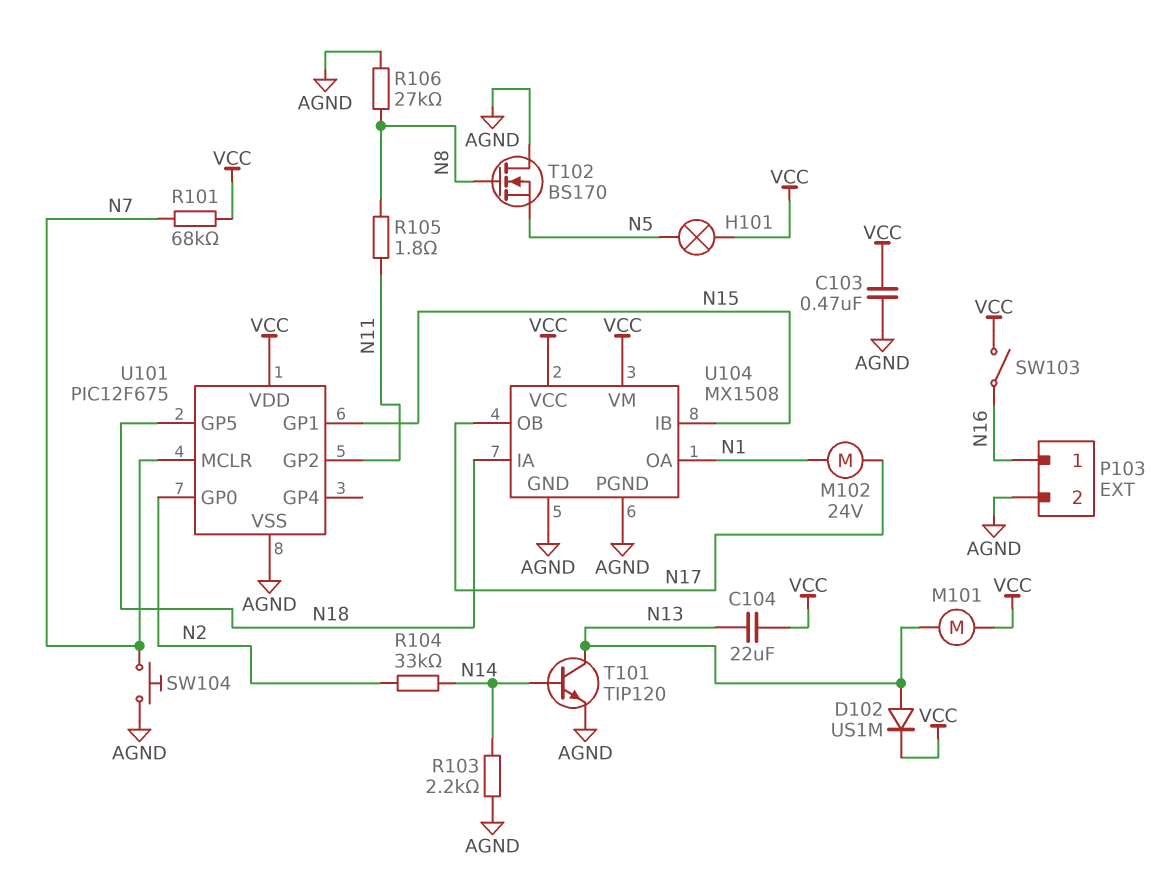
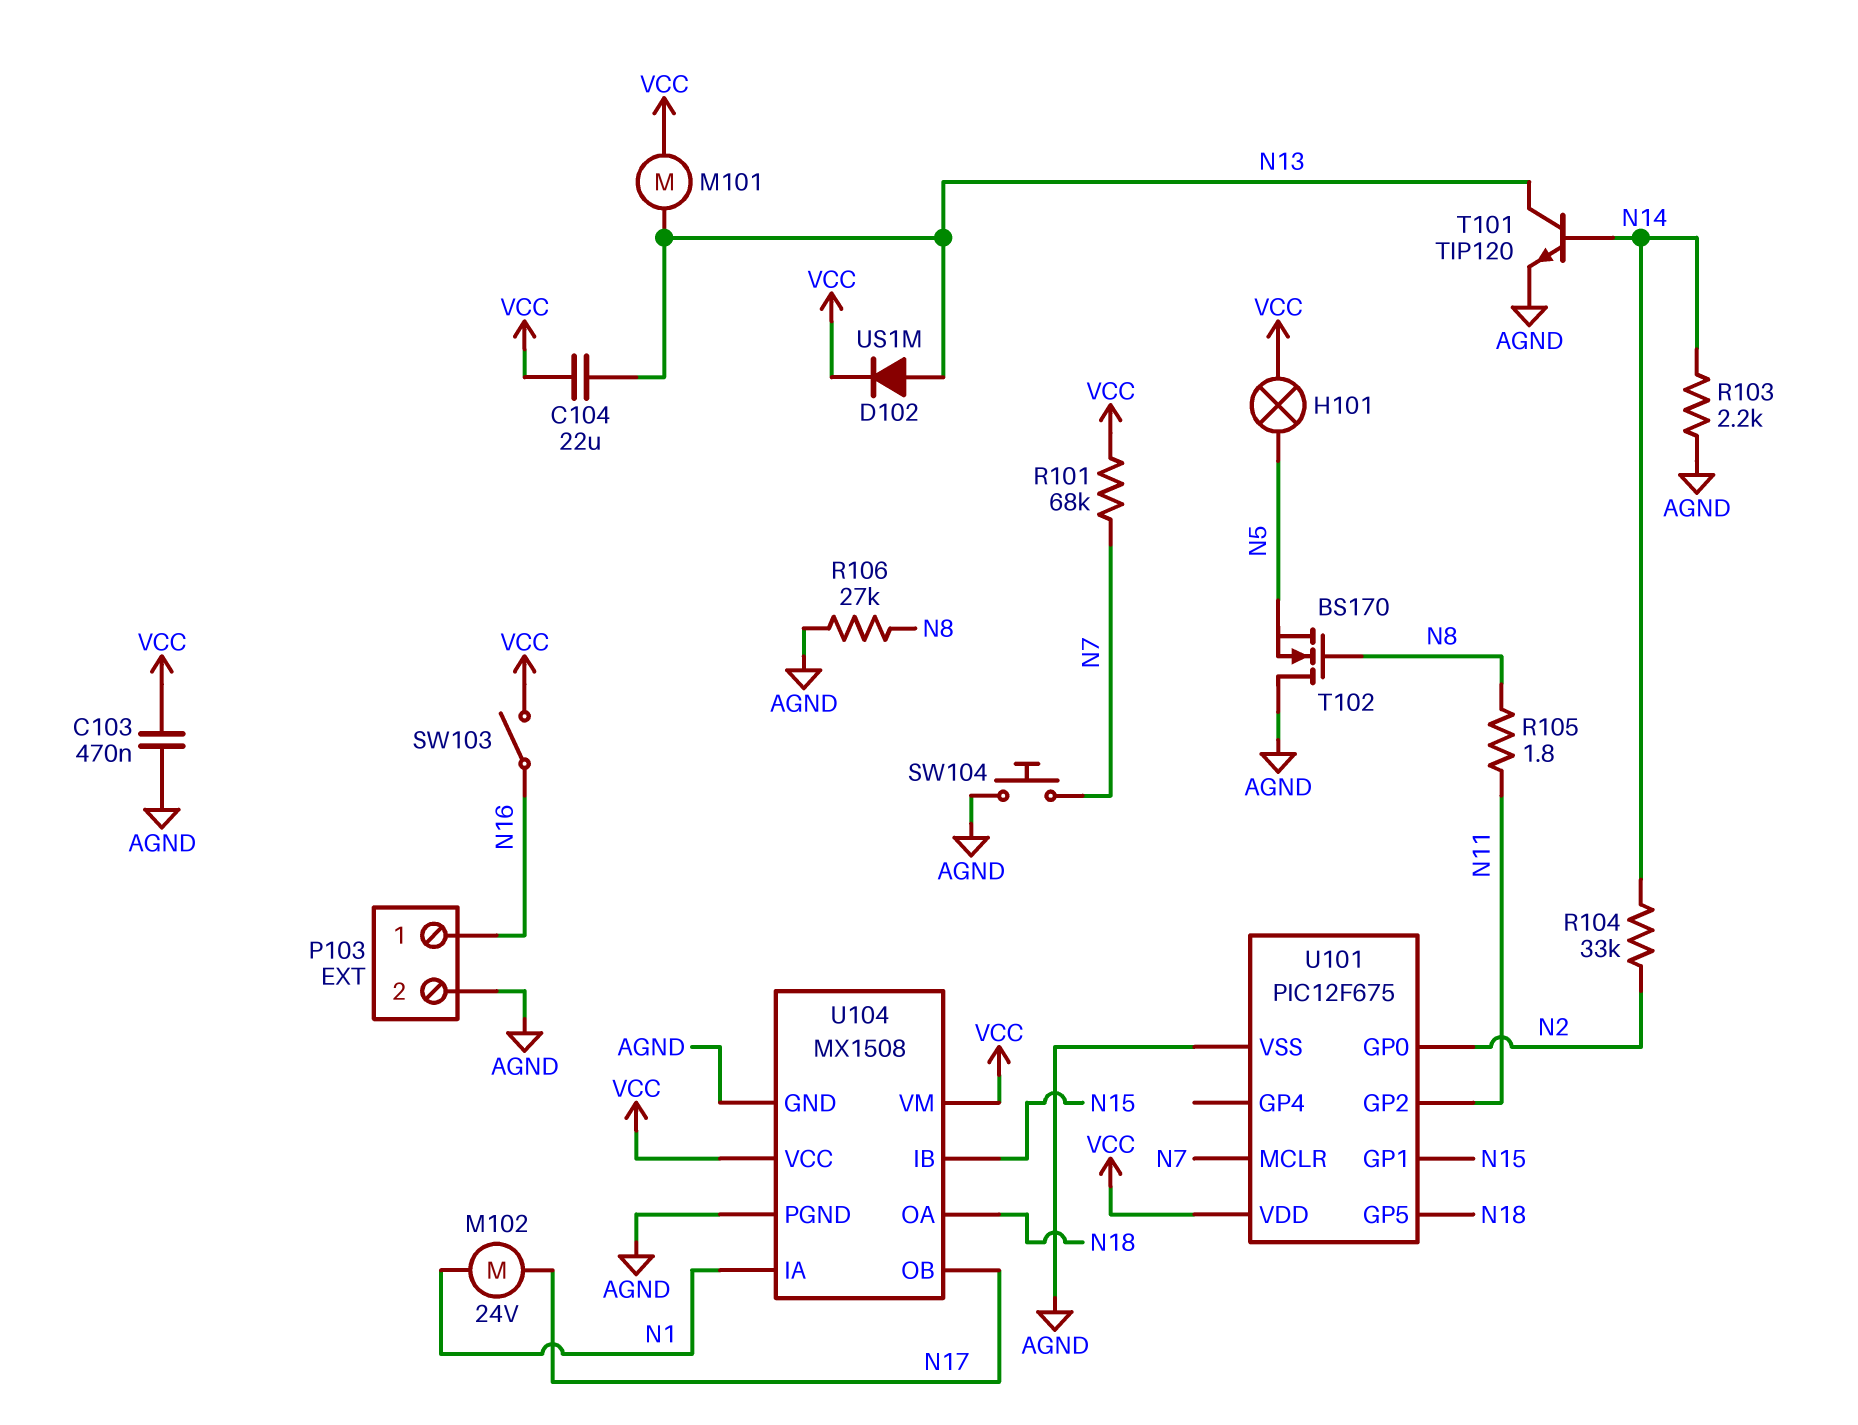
U104 pin IA: N18 -> N1
U104 pin OA: N1 -> N18

